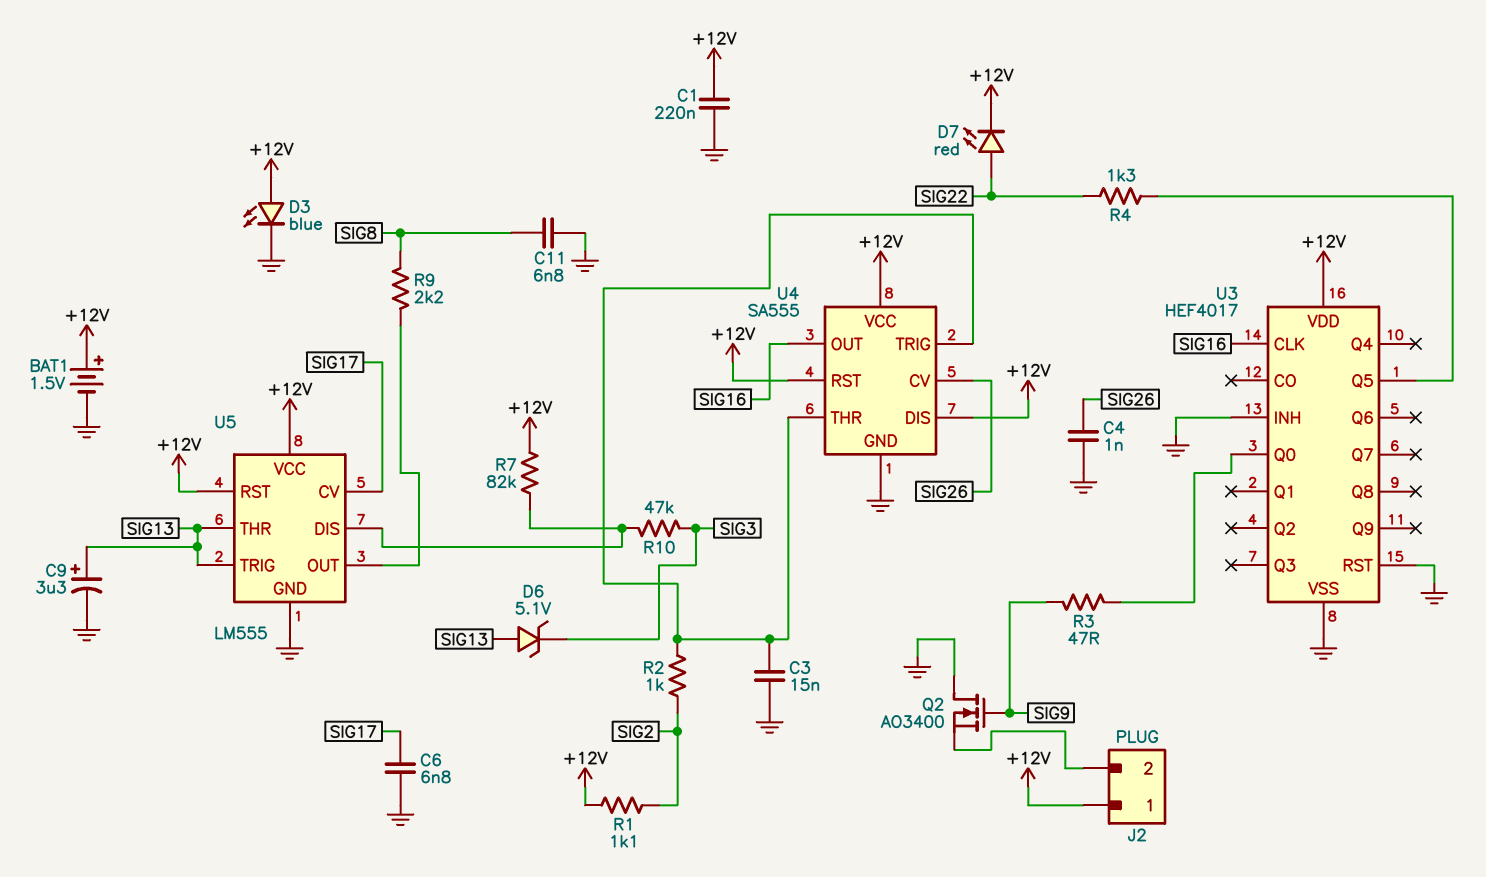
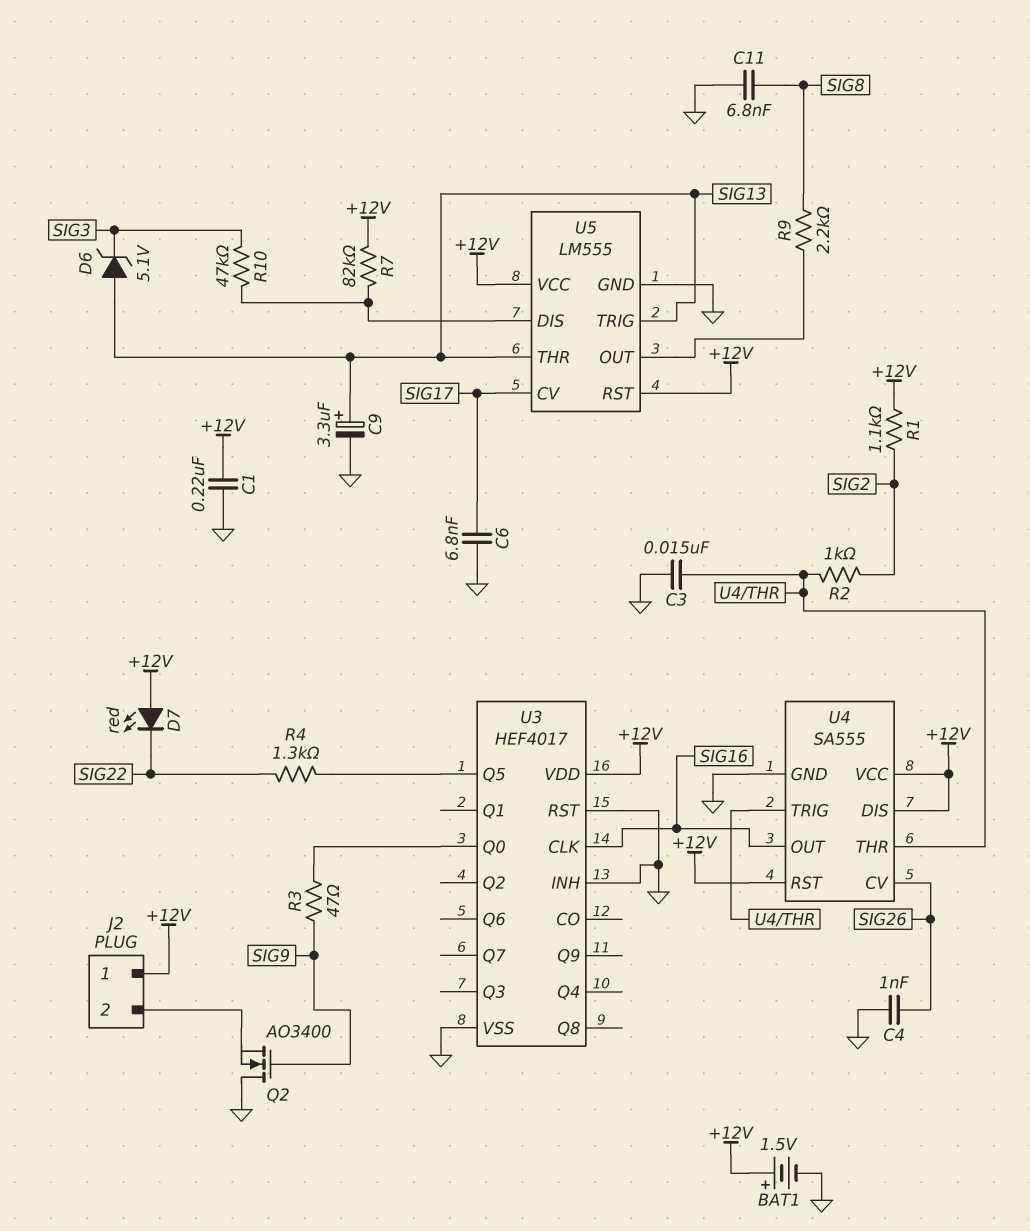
D3: LED blue (A +12V, K GND) -> none
D7: LED red (A SIG22, K +12V) -> LED red (A +12V, K SIG22)

